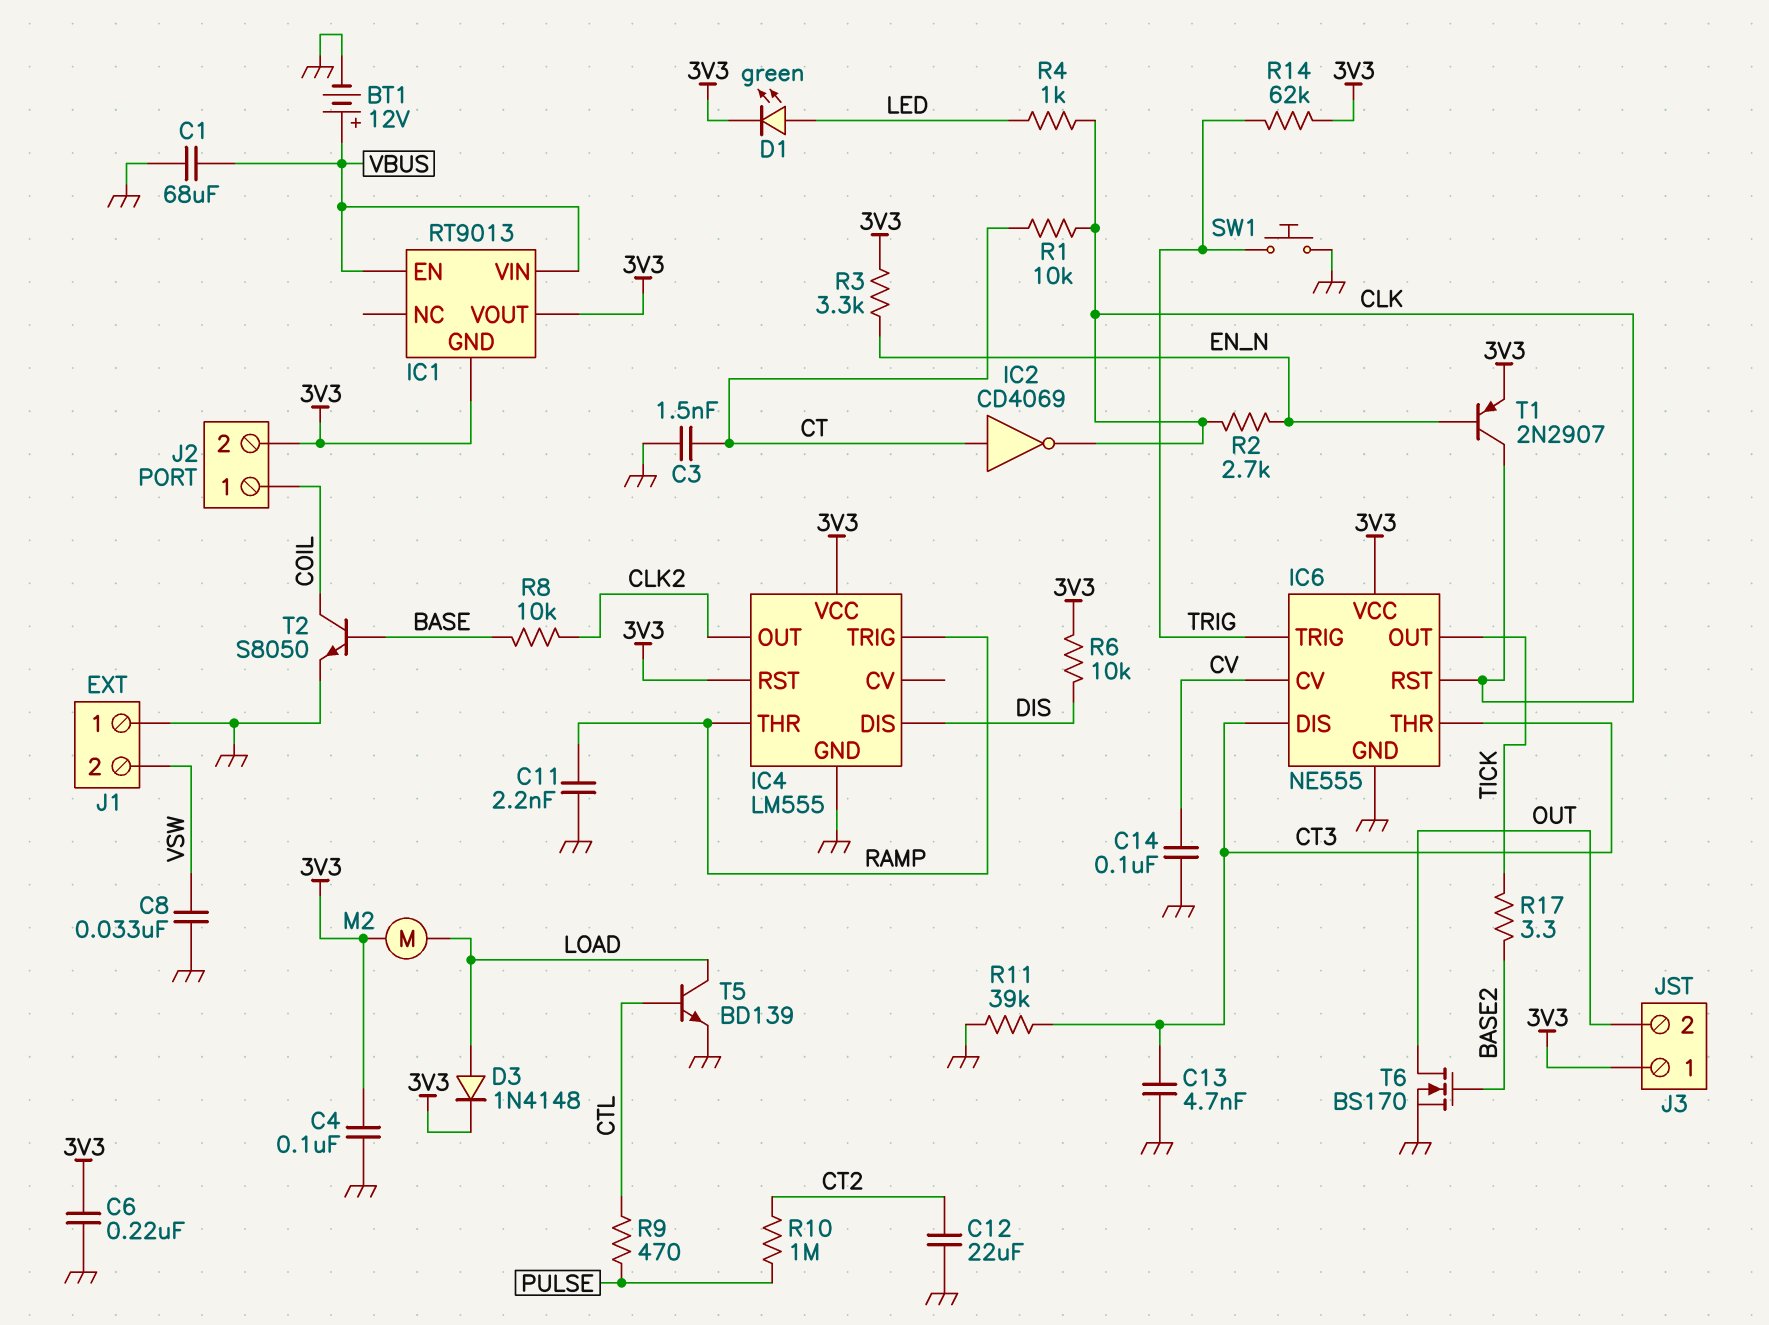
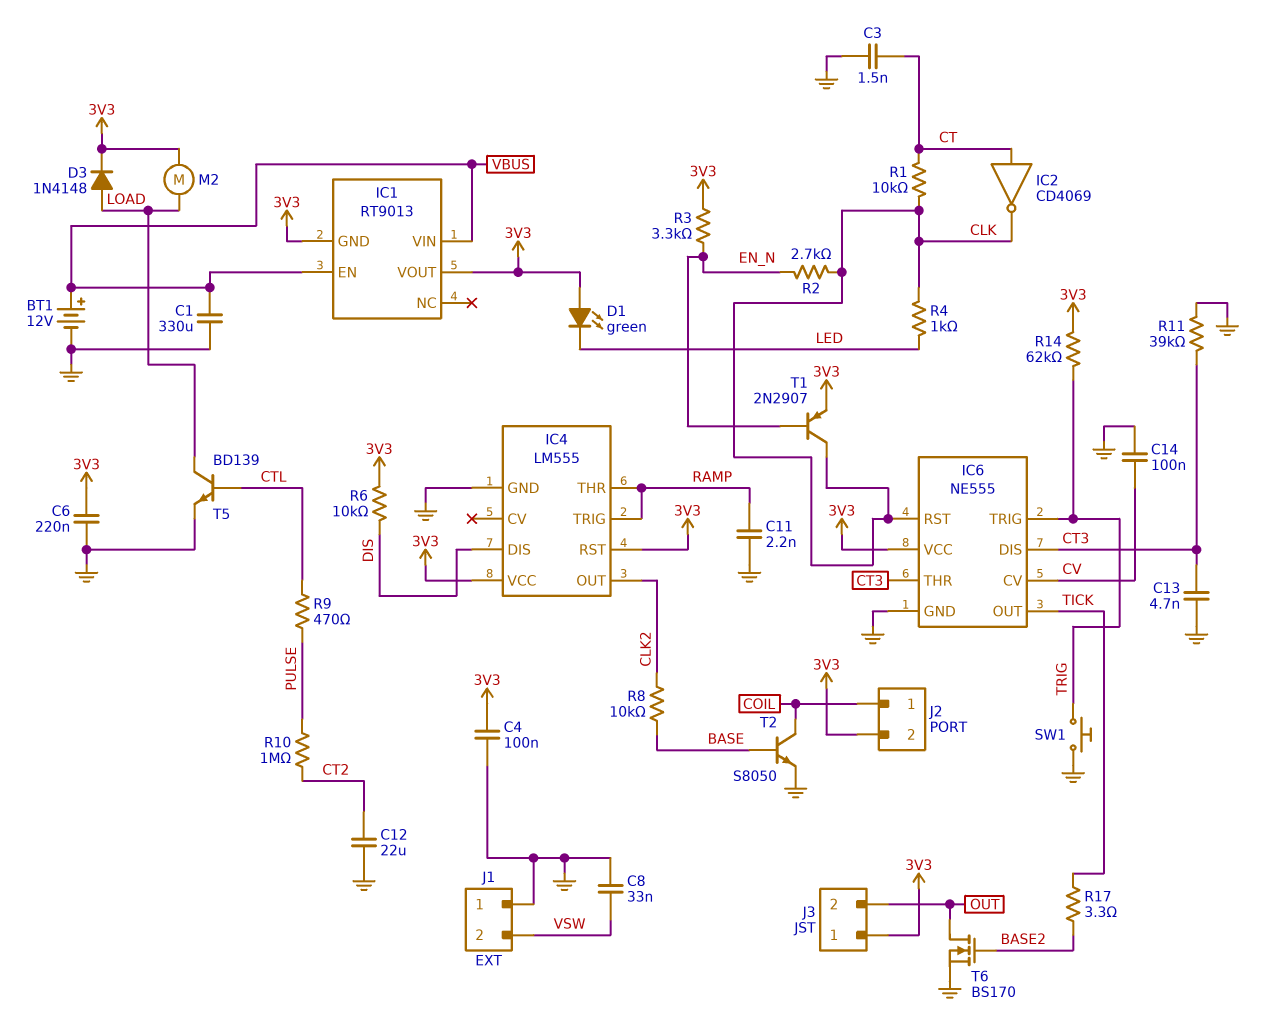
C1: 68uF (GND, VBUS) -> 330uF (GND, VBUS)
D1: LED green (A LED, K 3V3) -> LED green (A 3V3, K LED)

